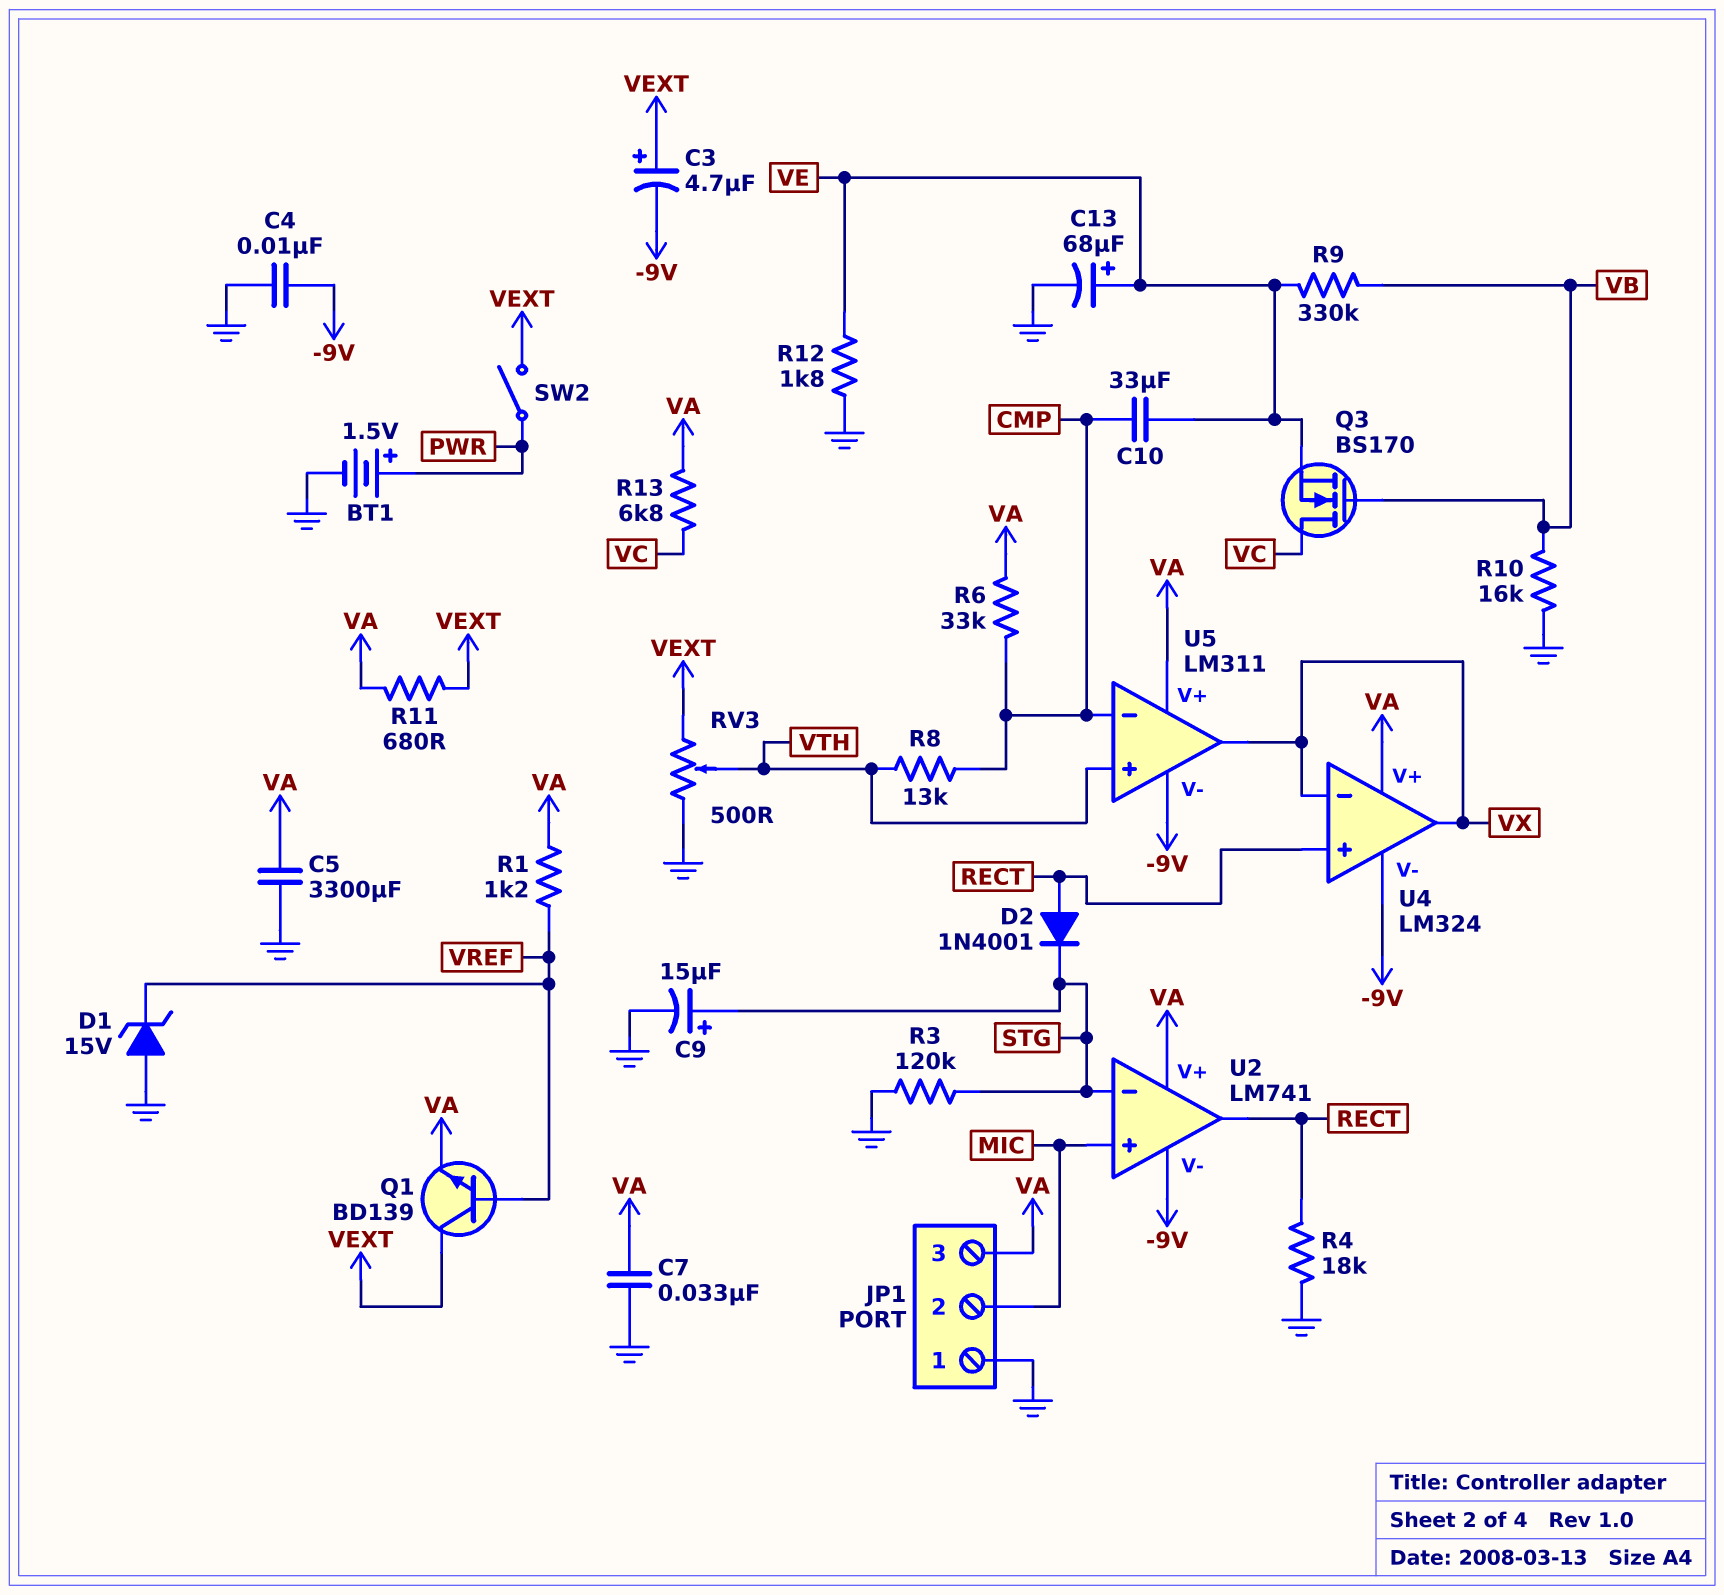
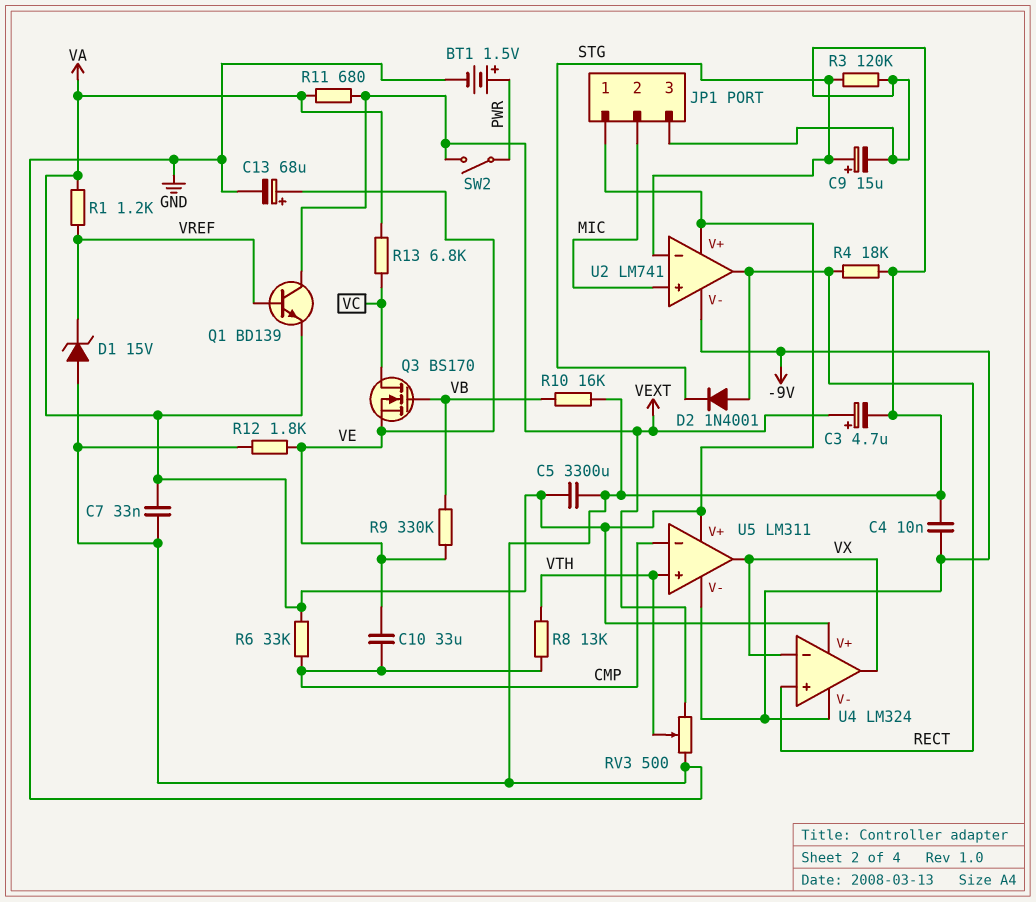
C3: 4.7uF (plus VEXT, minus -9V) -> 4.7uF (plus VEXT, minus GND)
JP1 pin 1: GND -> VA
JP1 pin 3: VA -> GND

